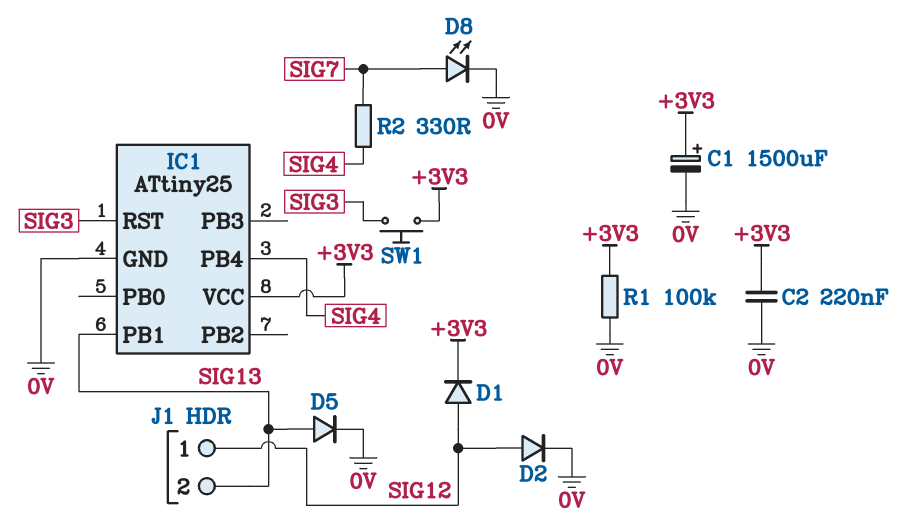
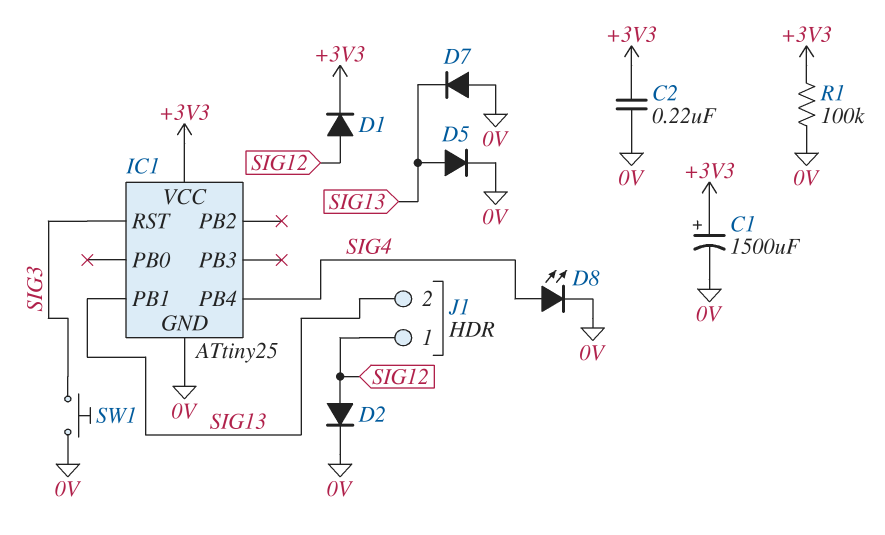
D7: none -> diode (A 0V, K SIG13)
D8: LED (A SIG7, K 0V) -> LED (A SIG4, K 0V)
R2: 330 (SIG4, SIG7) -> none
SW1: button (+3V3, SIG3) -> button (0V, SIG3)

